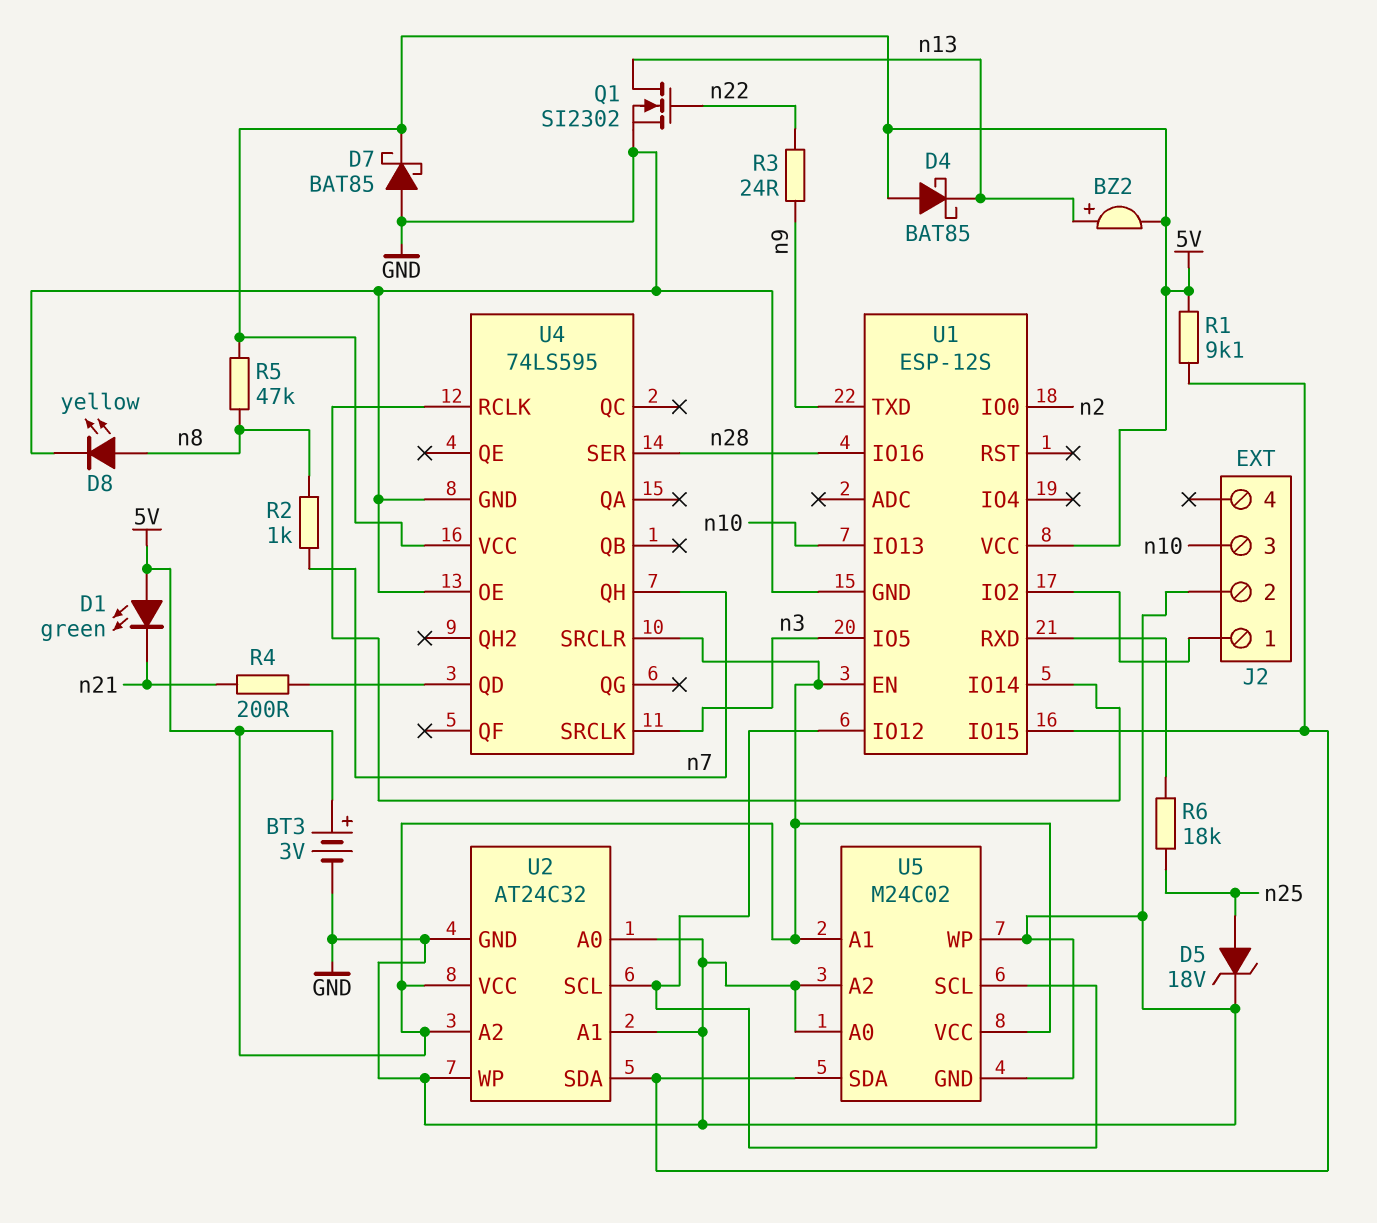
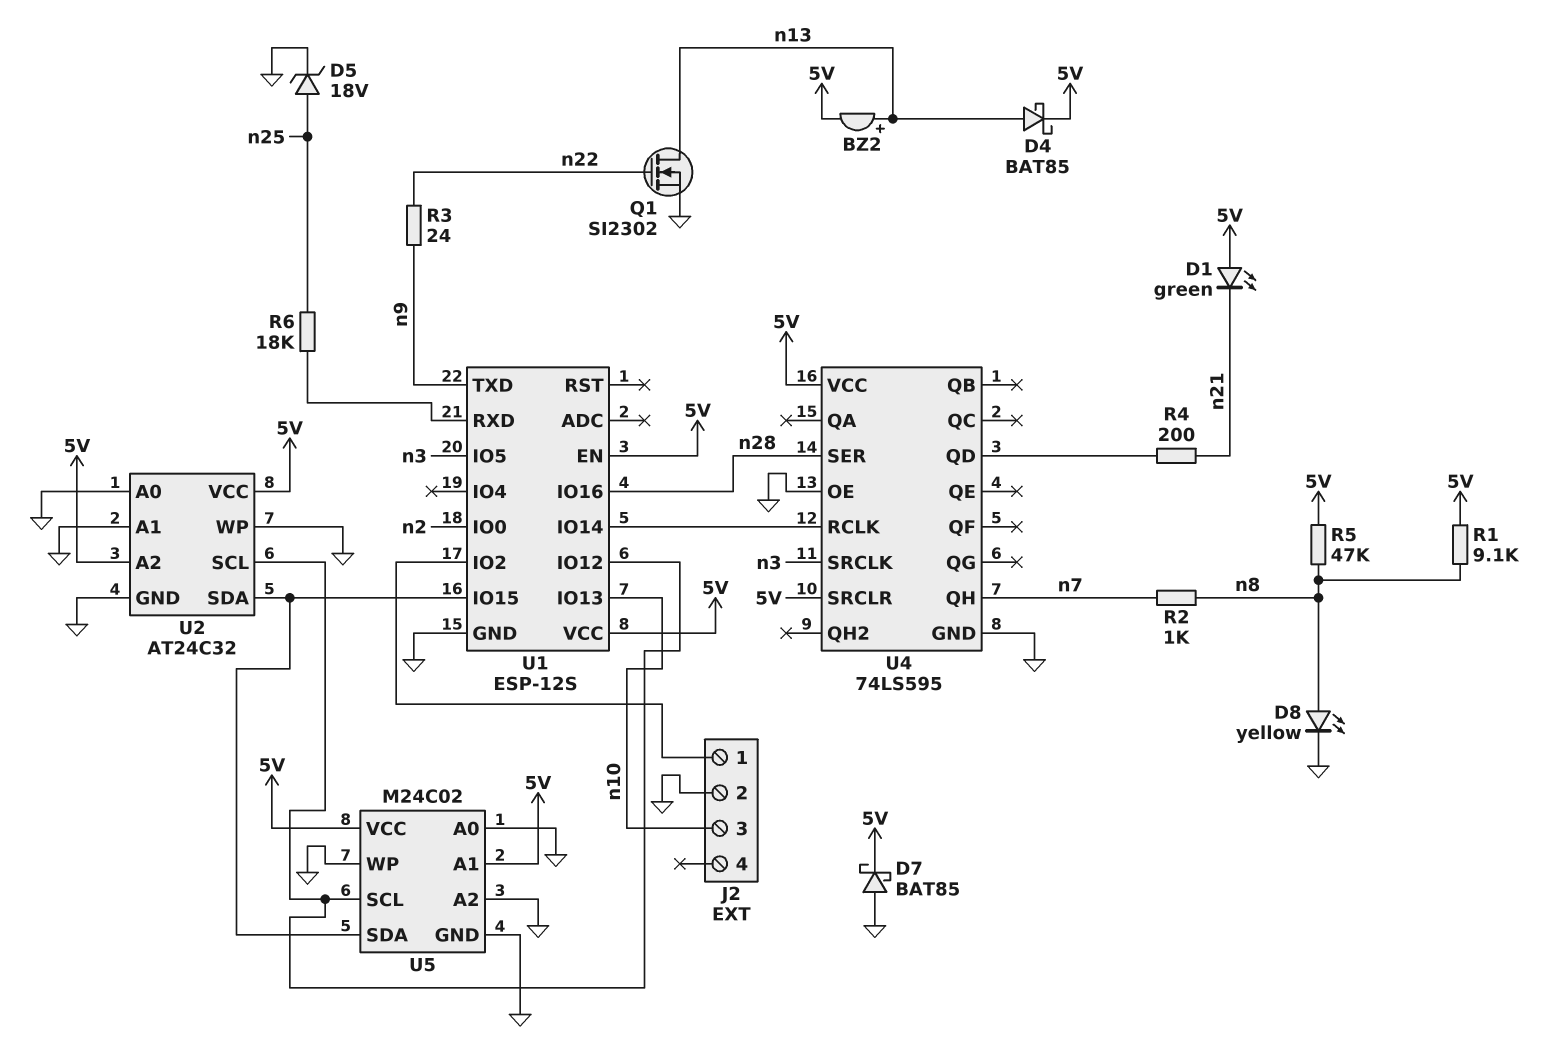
BT3: 3V (plus 5V, minus GND) -> none
D4: schottky BAT85 (A 5V, K n13) -> schottky BAT85 (A n13, K 5V)
R1: 9.1k (5V, U1/IO15) -> 9.1k (5V, n8)

